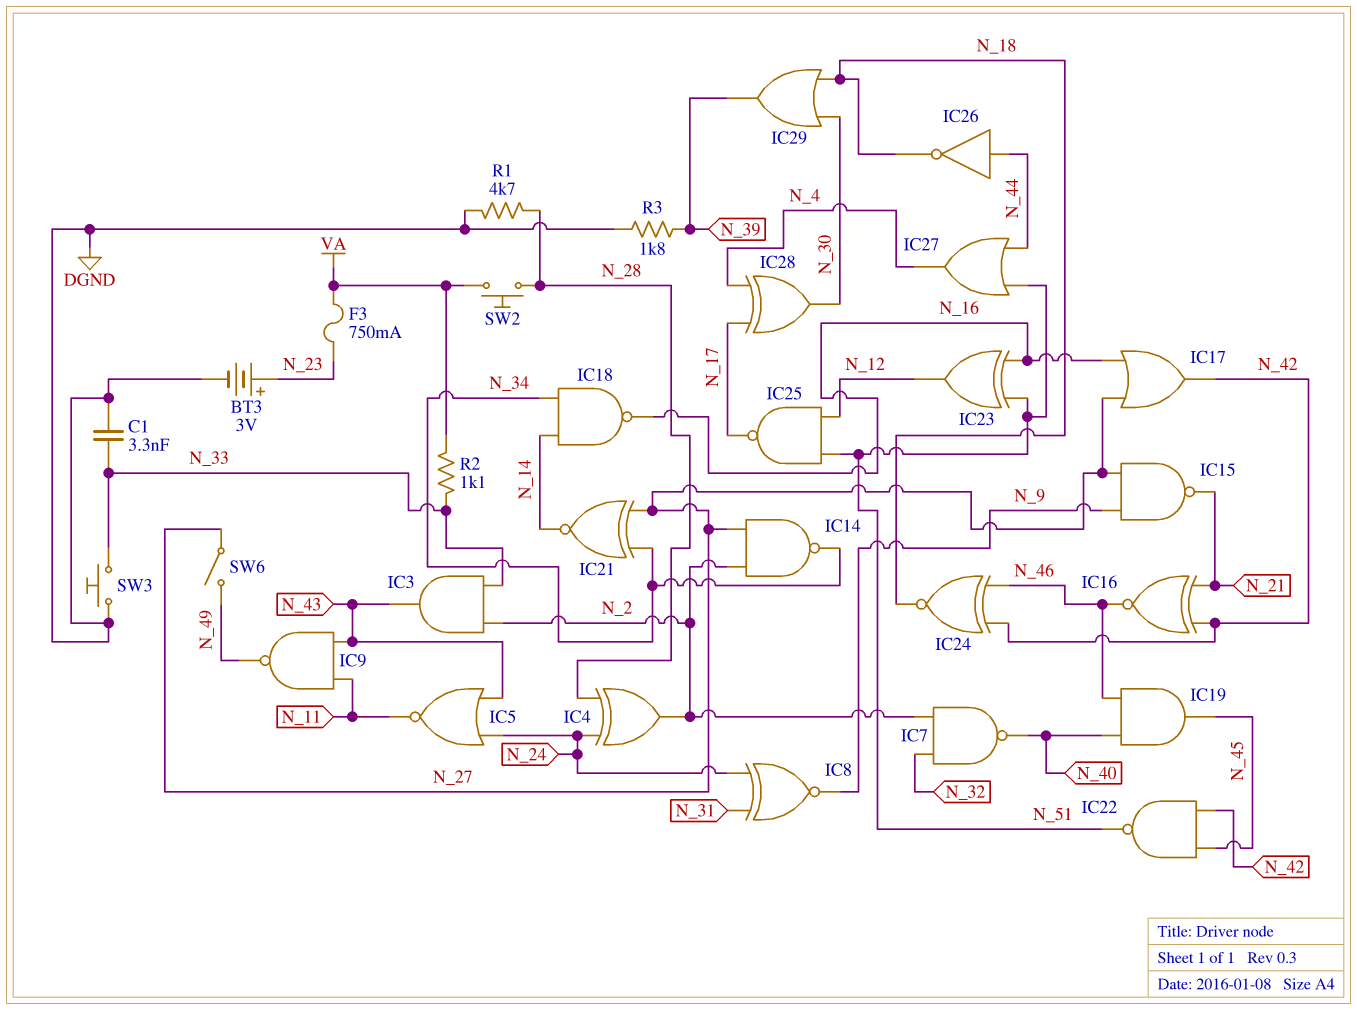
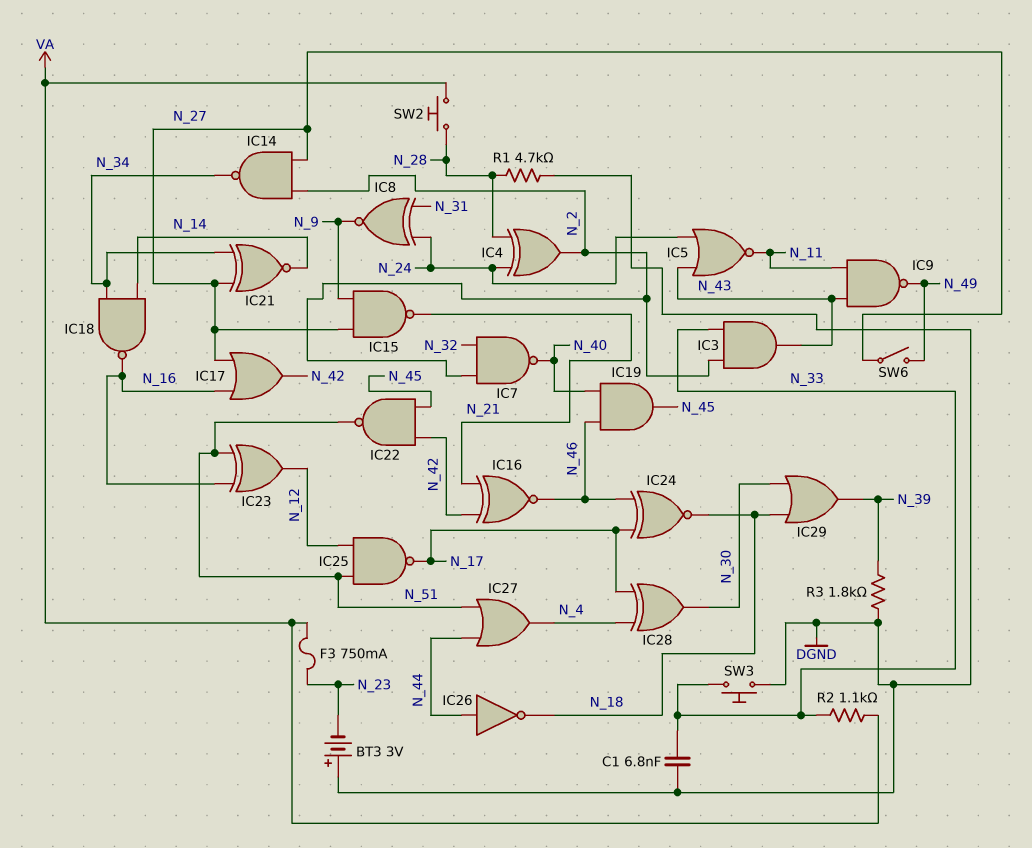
BT3: 3V (plus N_23, minus DGND) -> 3V (plus DGND, minus N_23)
C1: 3.3nF (DGND, N_33) -> 6.8nF (DGND, N_33)
IC24: XNOR (in N_42, in N_46, out N_18) -> XNOR (in N_17, in N_46, out N_18)

